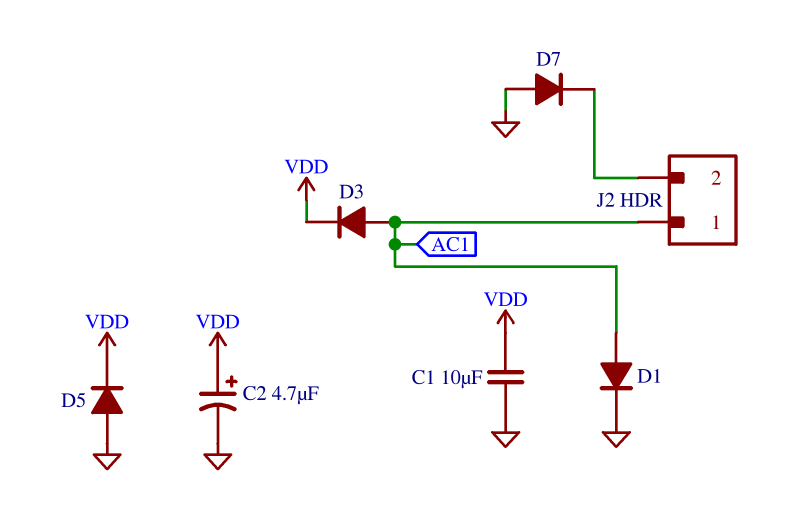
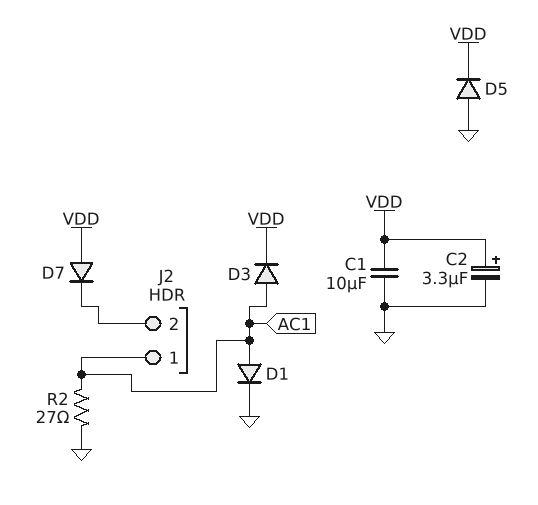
C2: 4.7uF (plus VDD, minus GND) -> 3.3uF (plus VDD, minus GND)
D7: diode (A GND, K J2/2) -> diode (A VDD, K J2/2)
R2: none -> 27 (AC1, GND)

